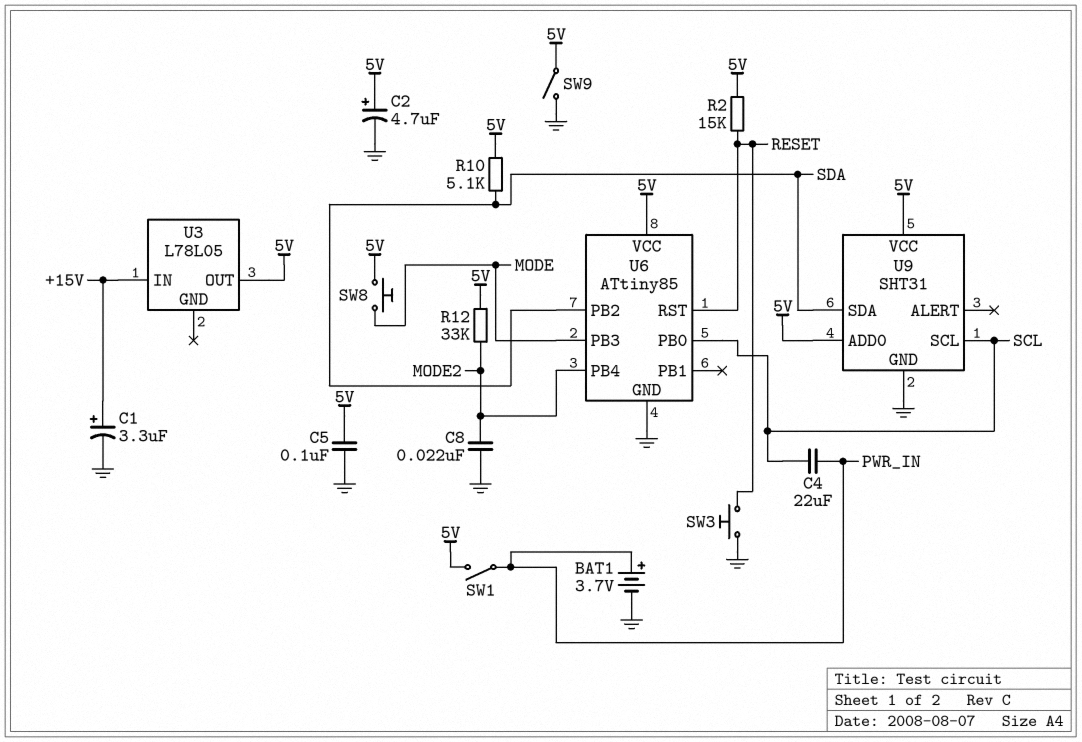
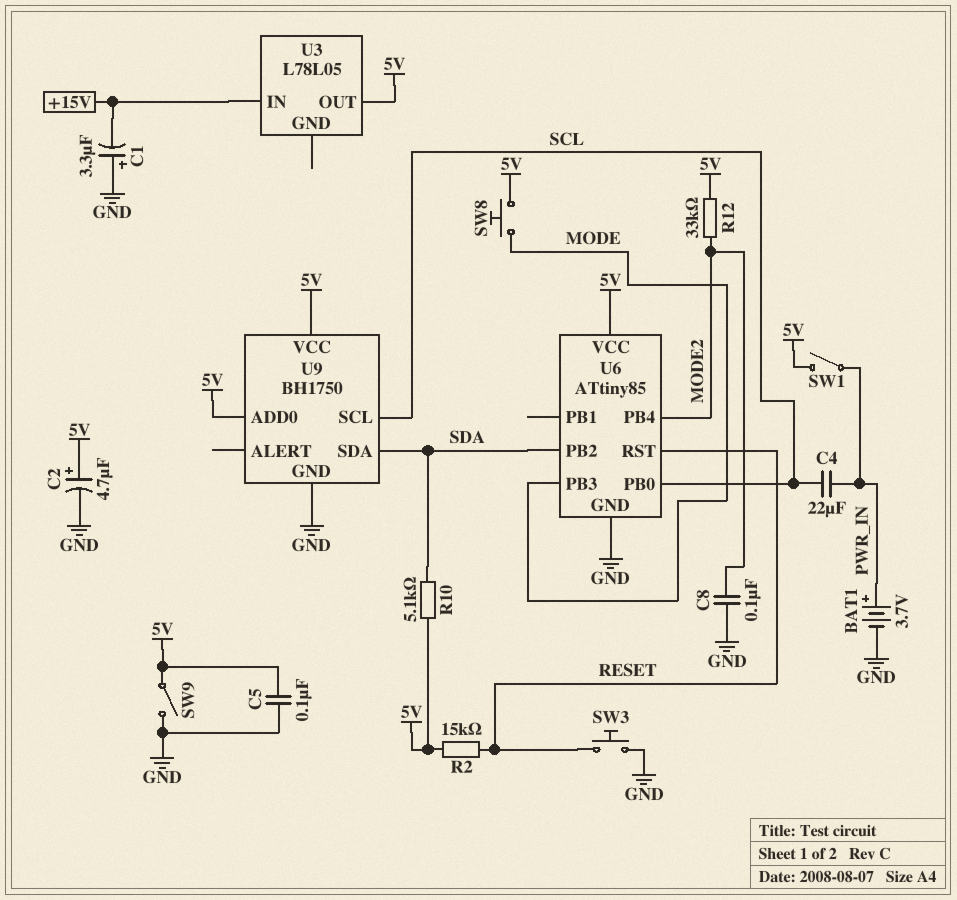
C1: 3.3uF (plus +15V, minus GND) -> 3.3uF (plus GND, minus +15V)
C8: 22nF (GND, MODE2) -> 100nF (GND, MODE2)
U9: SHT31 -> BH1750

